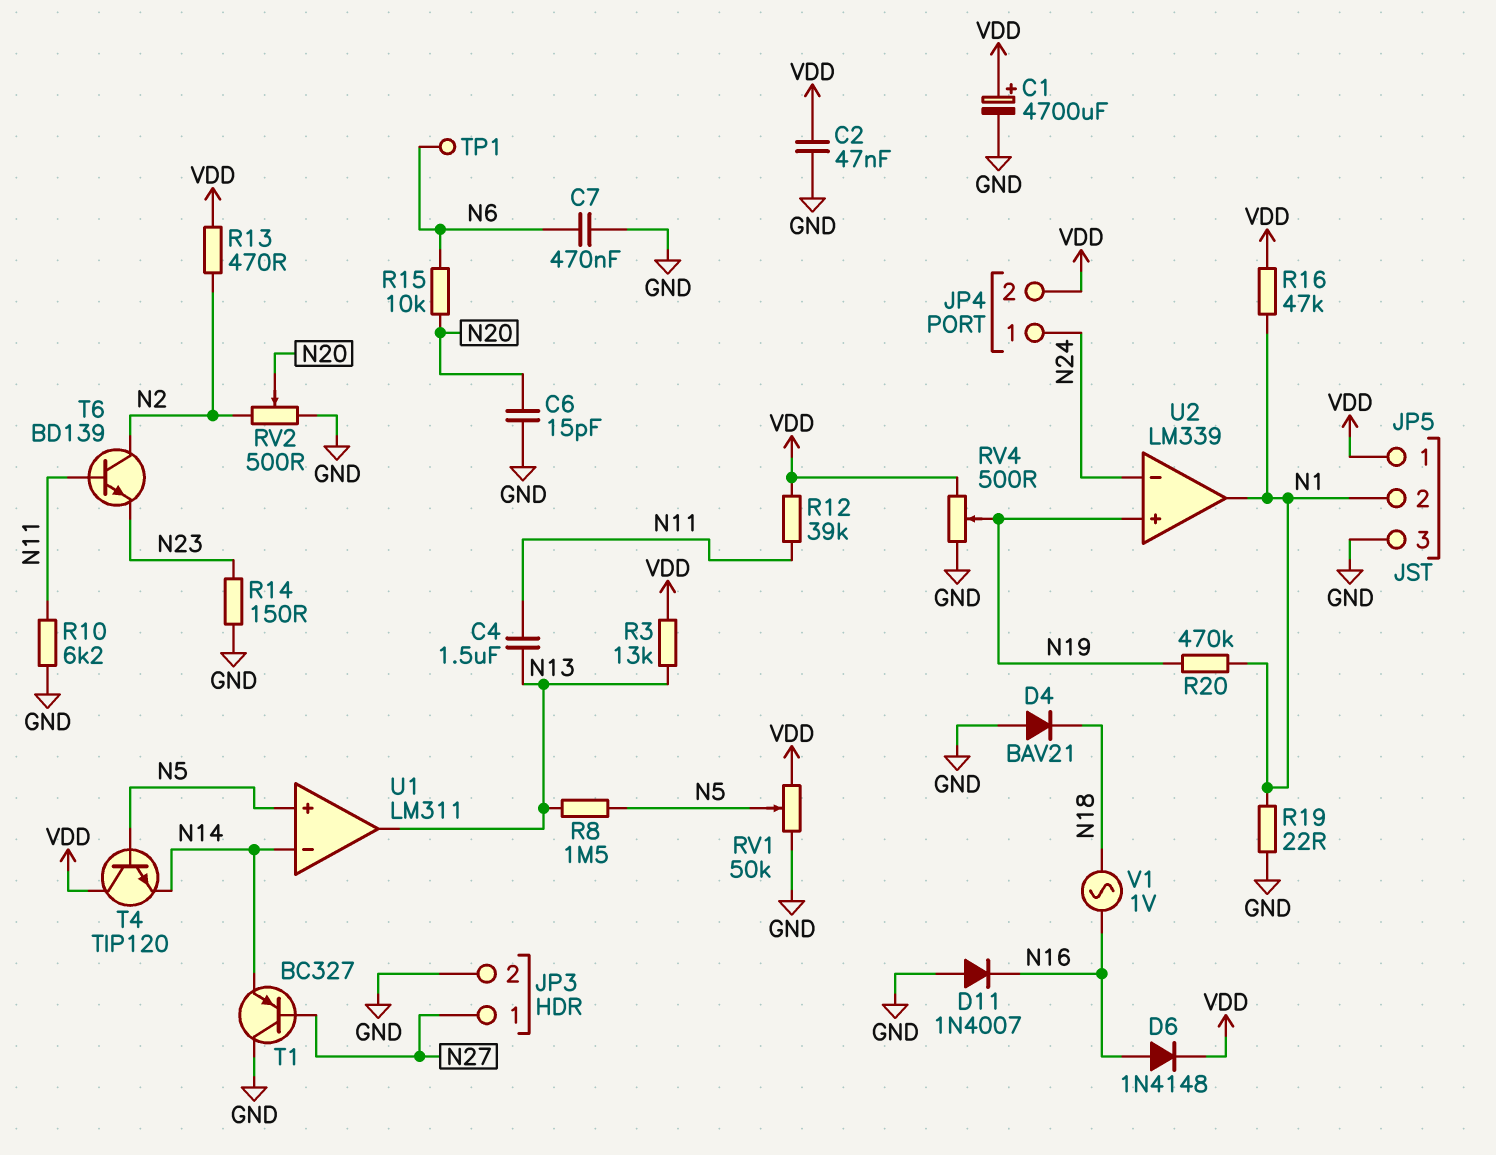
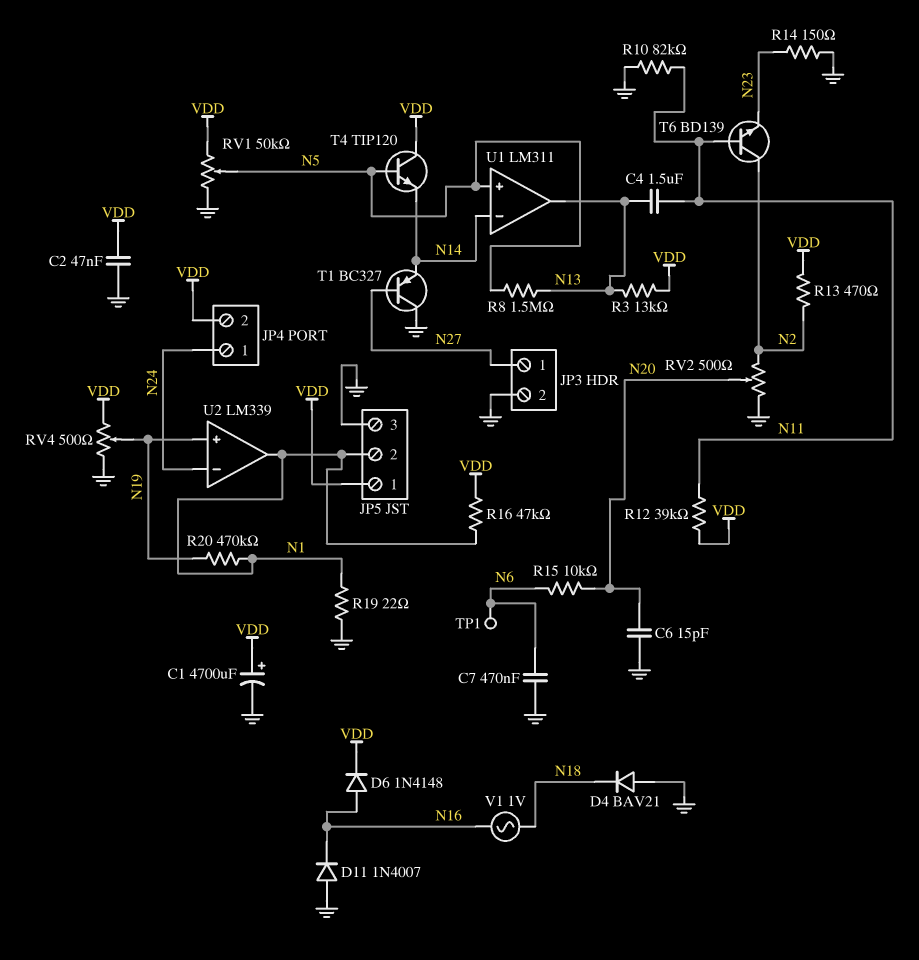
R10: 6.2k (GND, N11) -> 82k (GND, N11)

